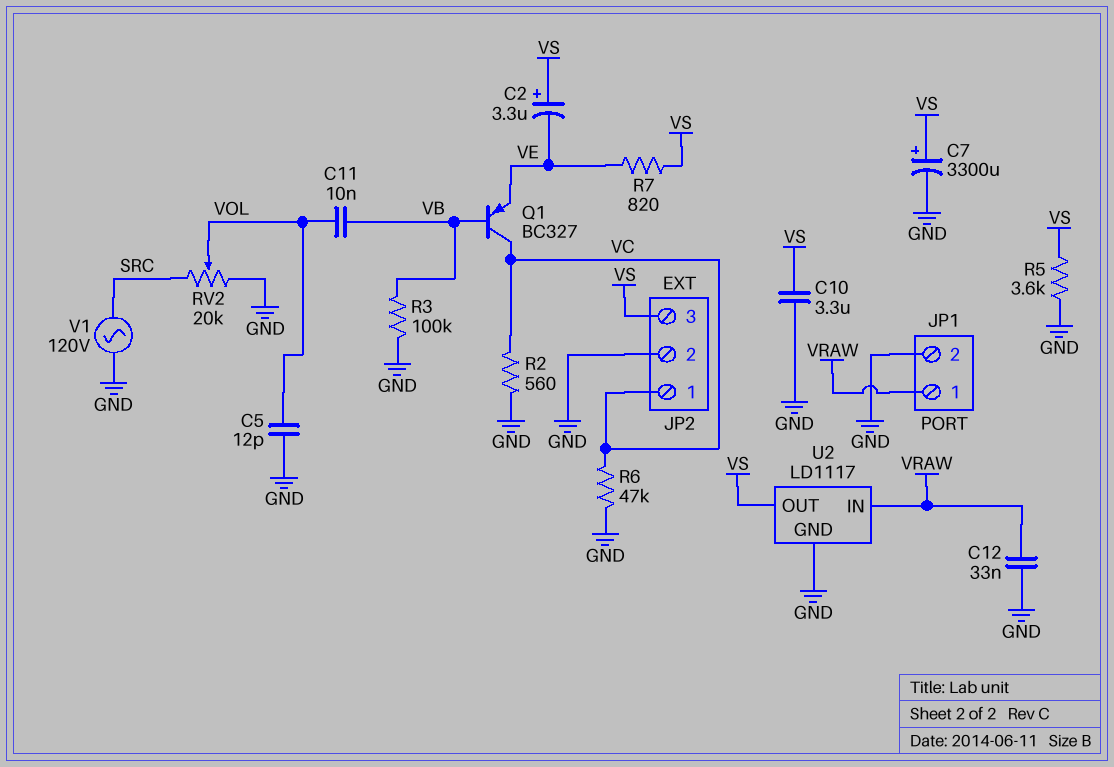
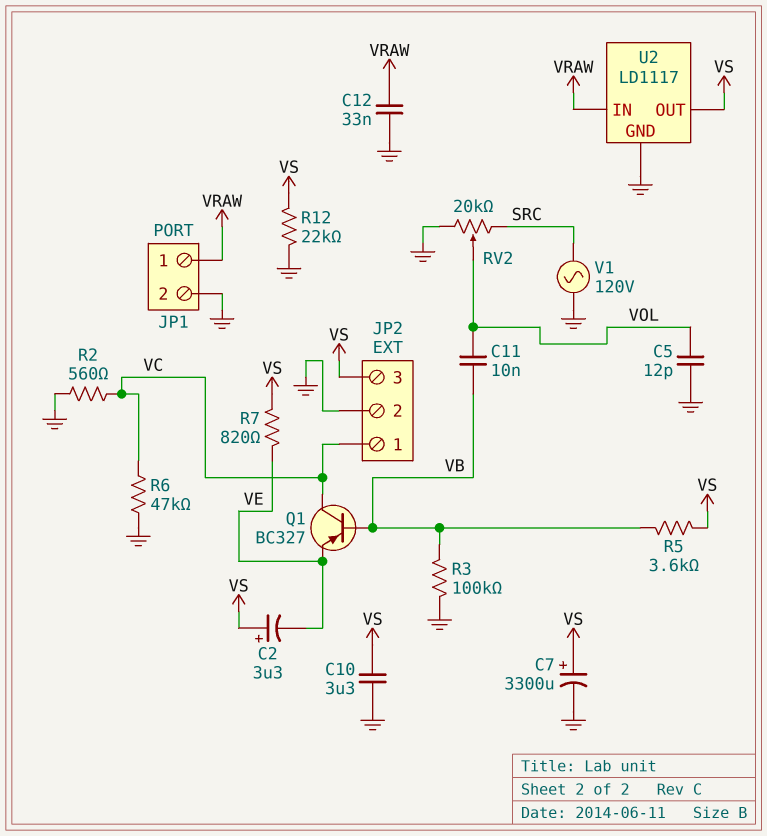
R5: 3.6k (GND, VS) -> 3.6k (VB, VS)
R12: none -> 22k (GND, VS)

